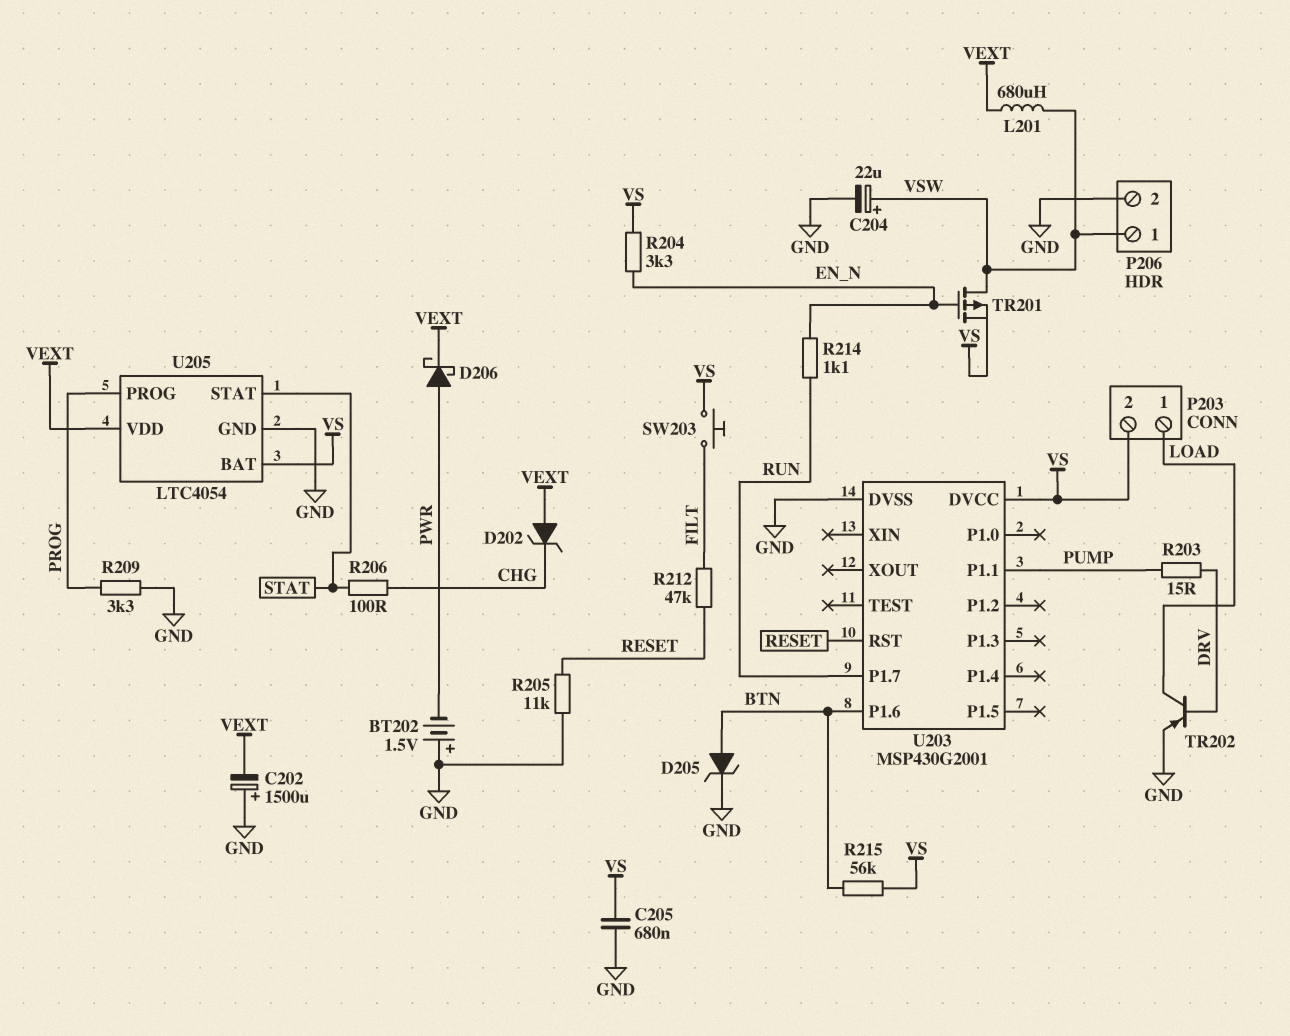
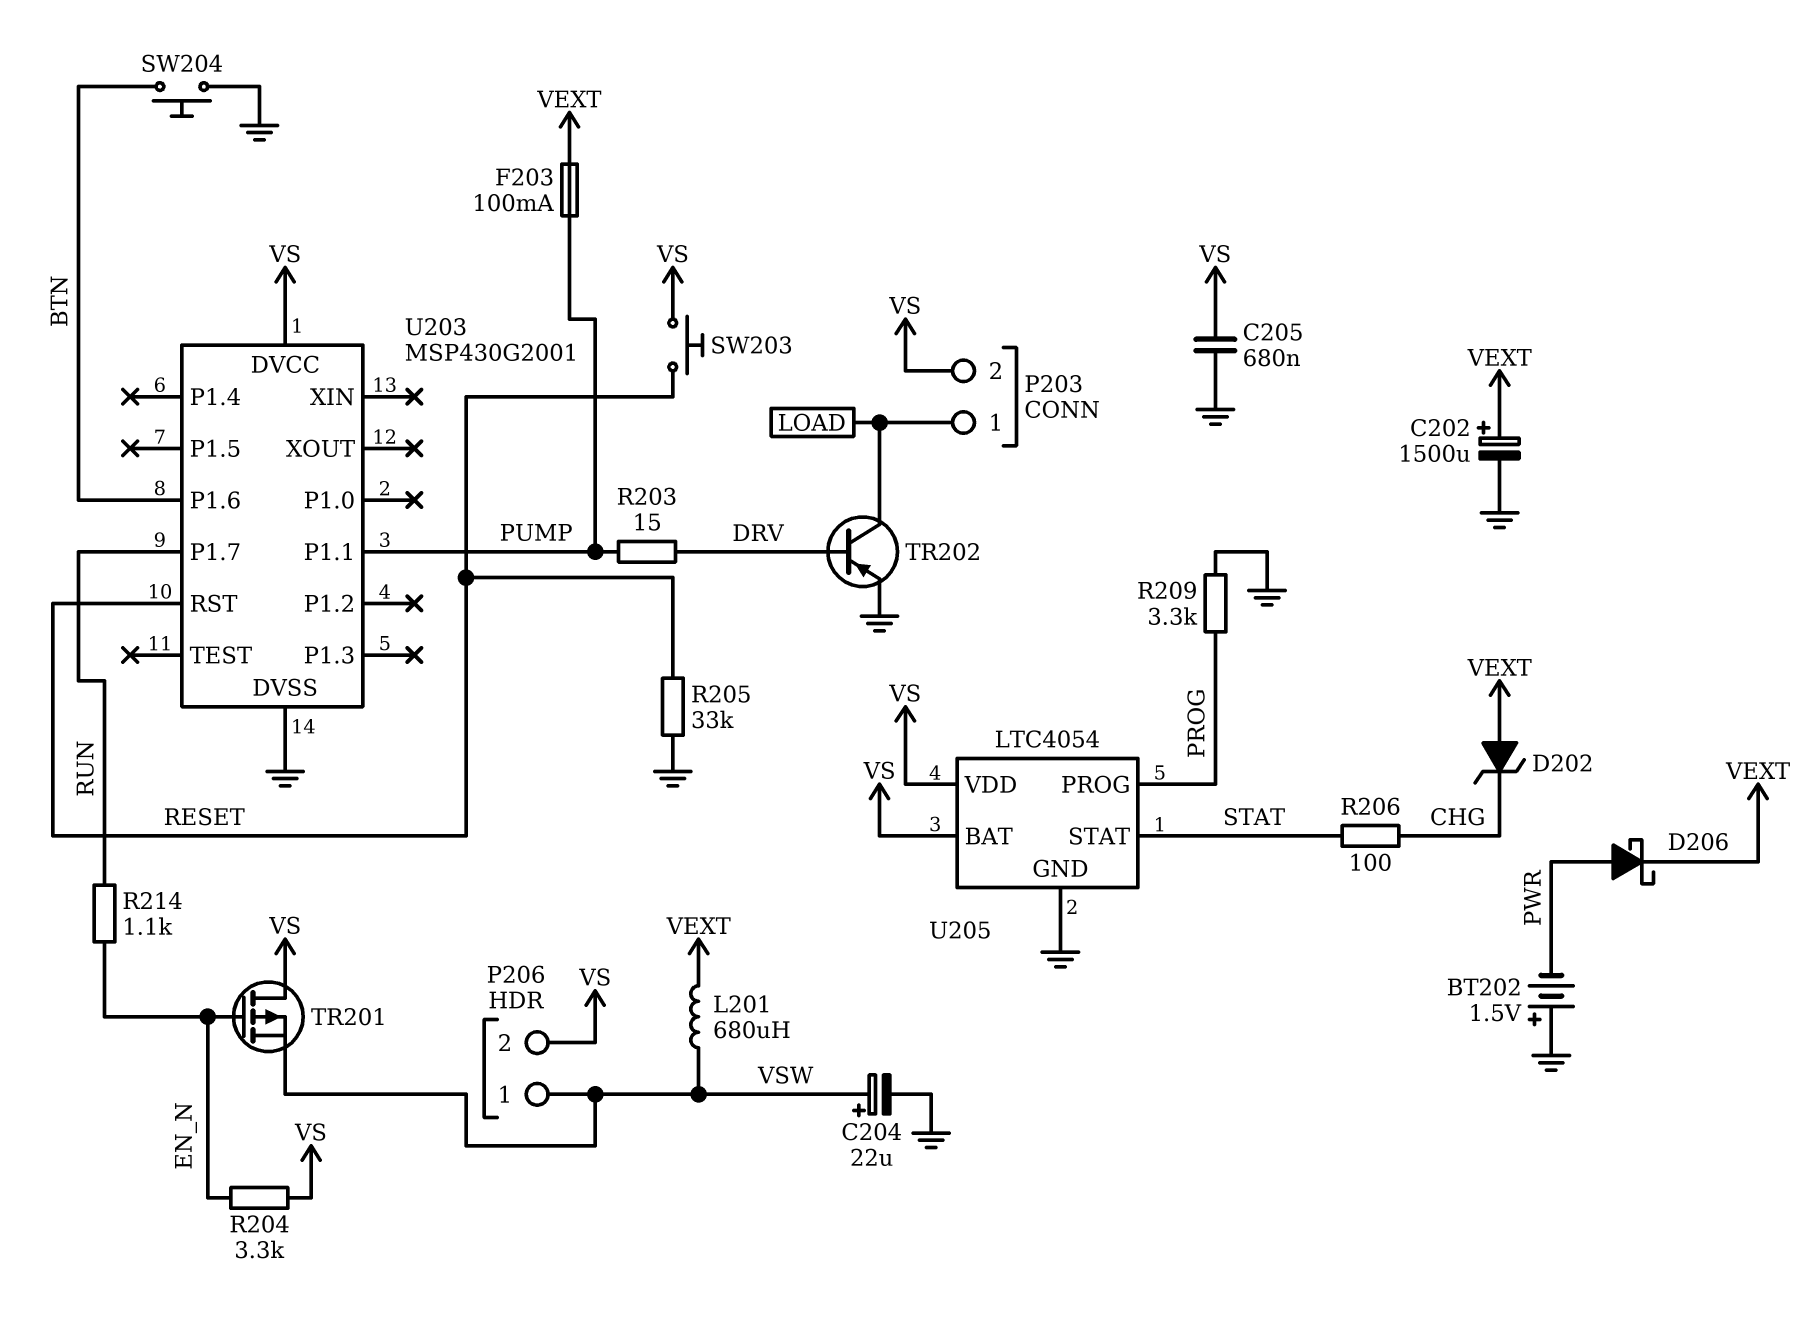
C202: 1500uF (plus GND, minus VEXT) -> 1500uF (plus VEXT, minus GND)
D205: zener (A BTN, K GND) -> none
F203: none -> 100mA (PUMP, VEXT)
P206 pin 2: GND -> VS
R205: 11k (GND, RESET) -> 33k (GND, RESET)
R212: 47k (FILT, RESET) -> none
R215: 56k (BTN, VS) -> none
SW203: button (FILT, VS) -> button (RESET, VS)
SW204: none -> button (BTN, GND)
TR201: PMOS (G EN_N, D VSW, S VS) -> PMOS (G EN_N, D VS, S VSW)
U205 pin VDD: VEXT -> VS

